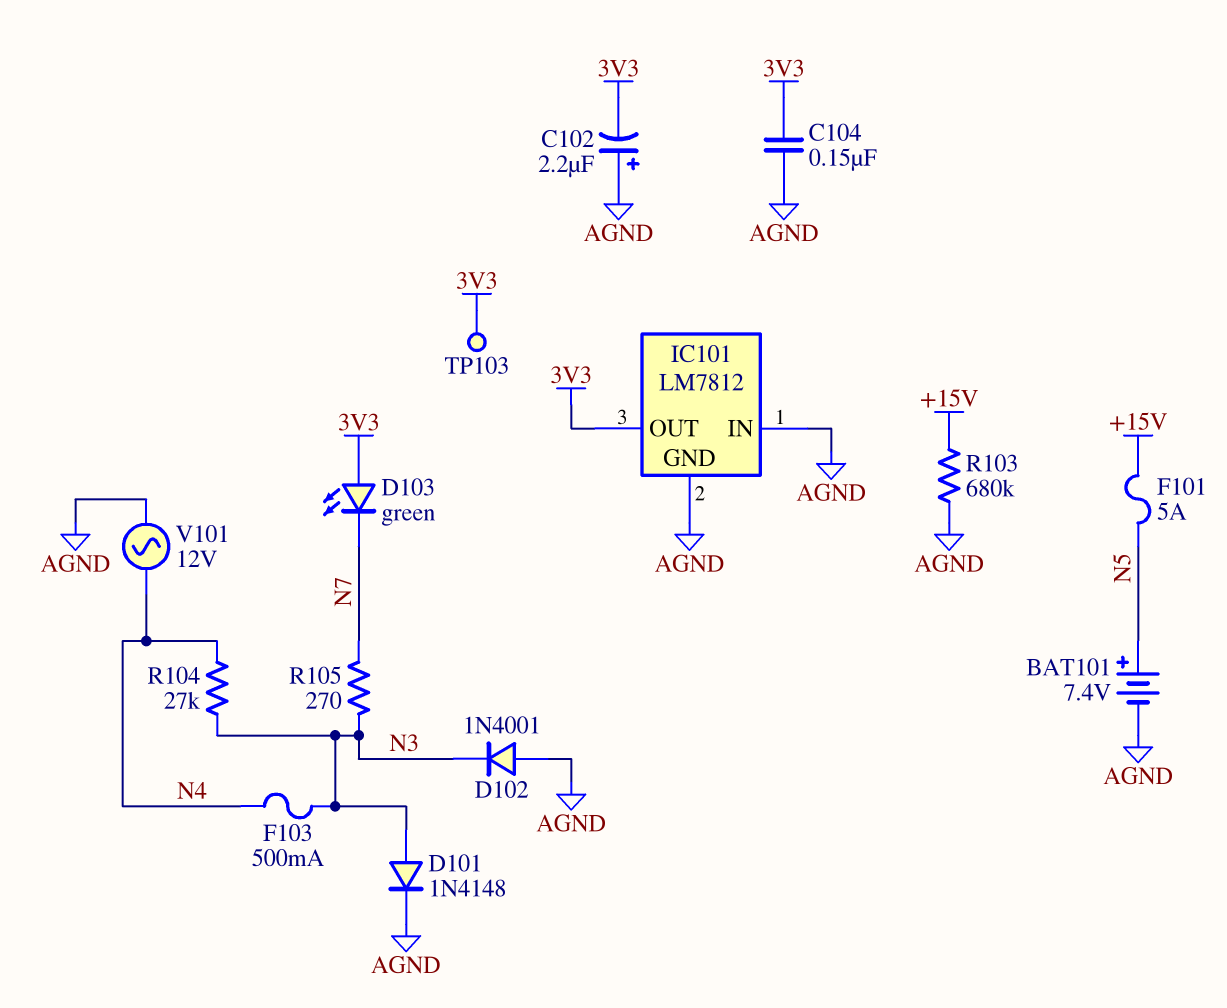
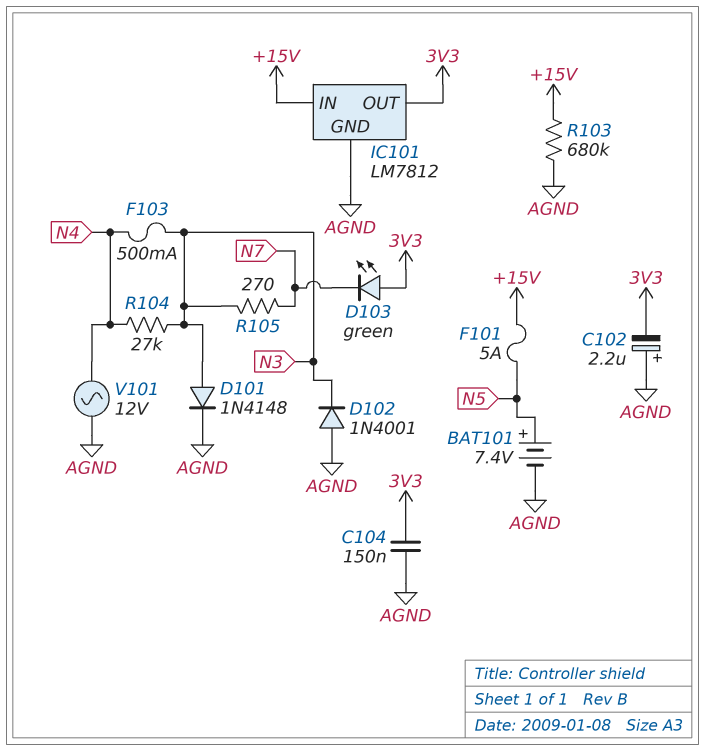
IC101 pin IN: AGND -> +15V
TP103: test point (3V3) -> none

